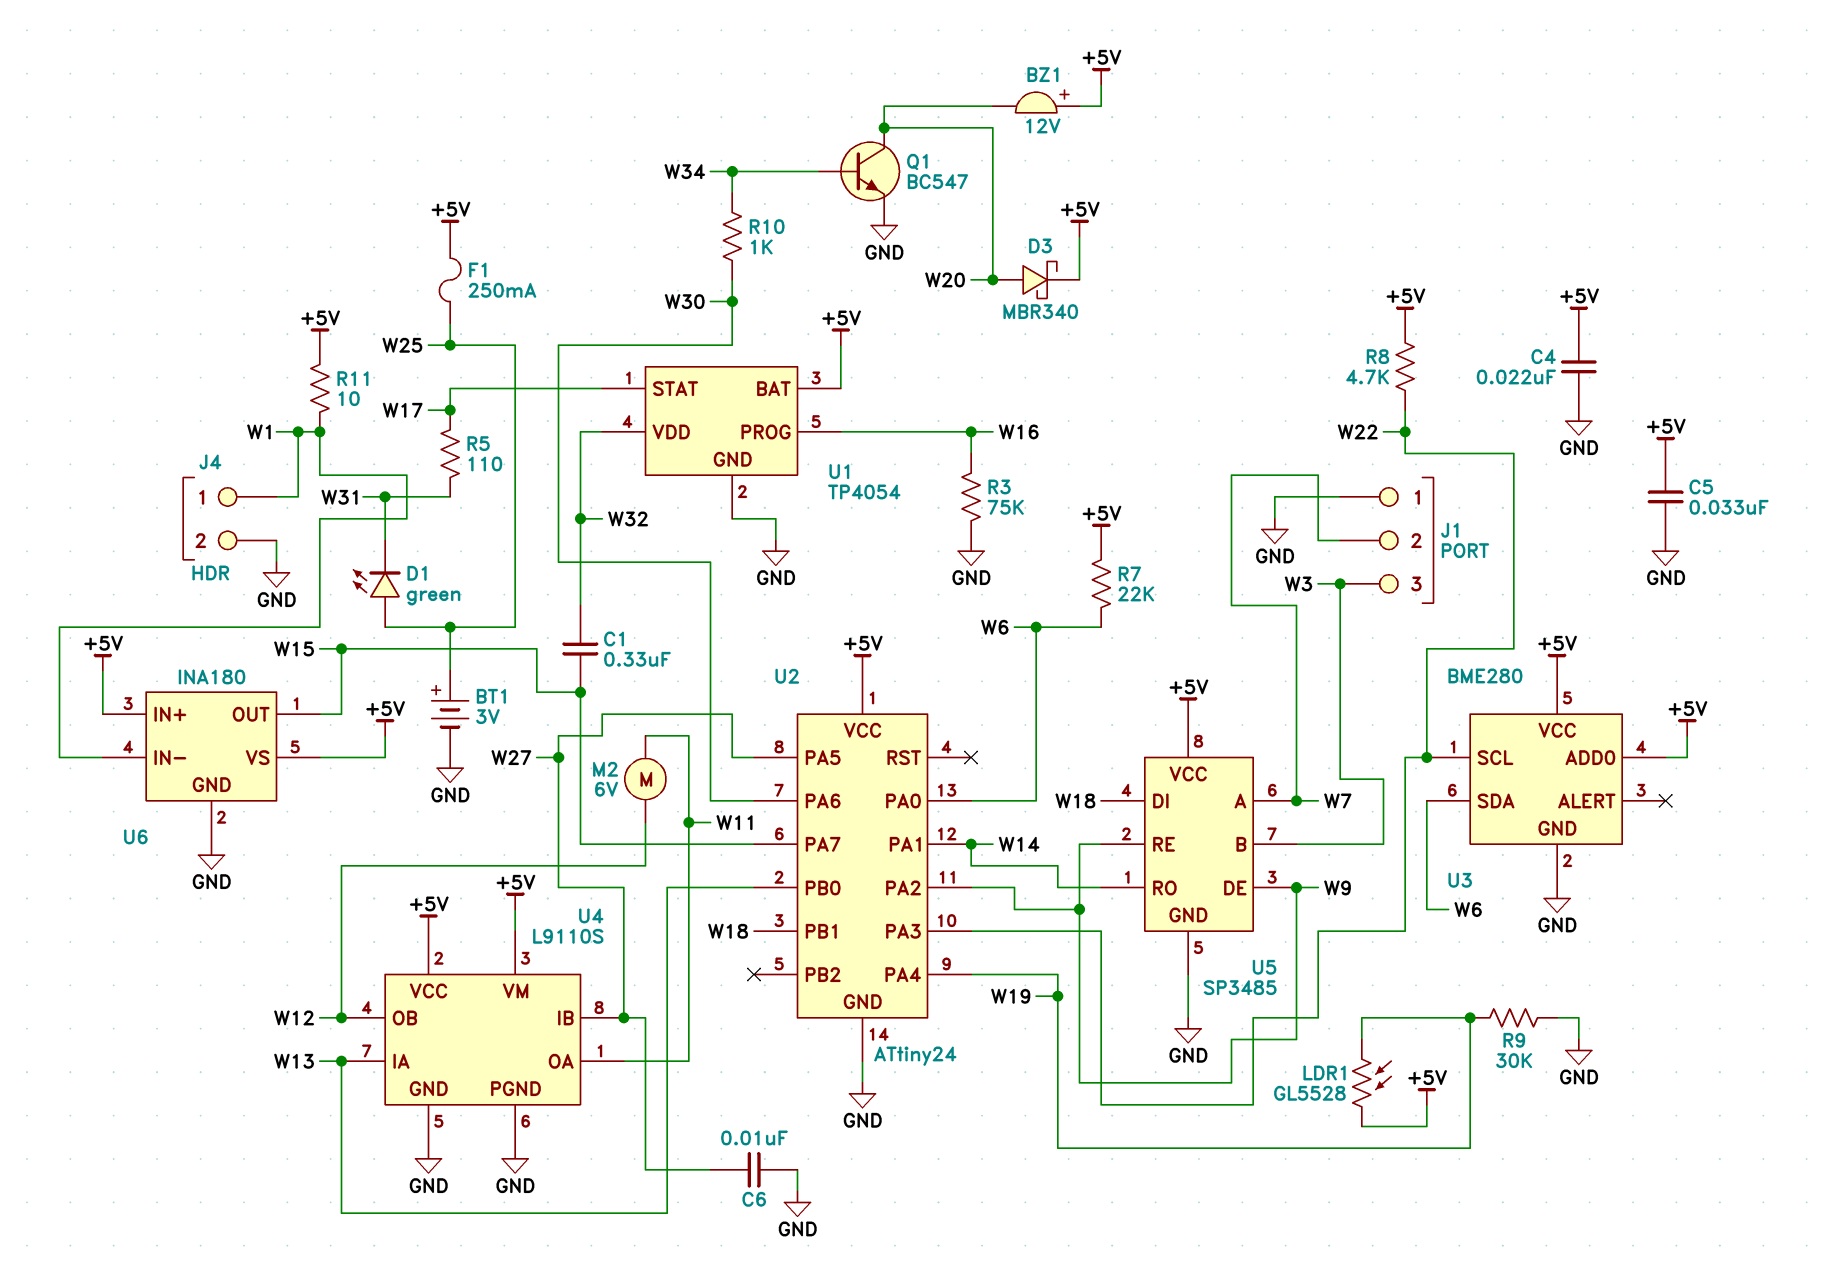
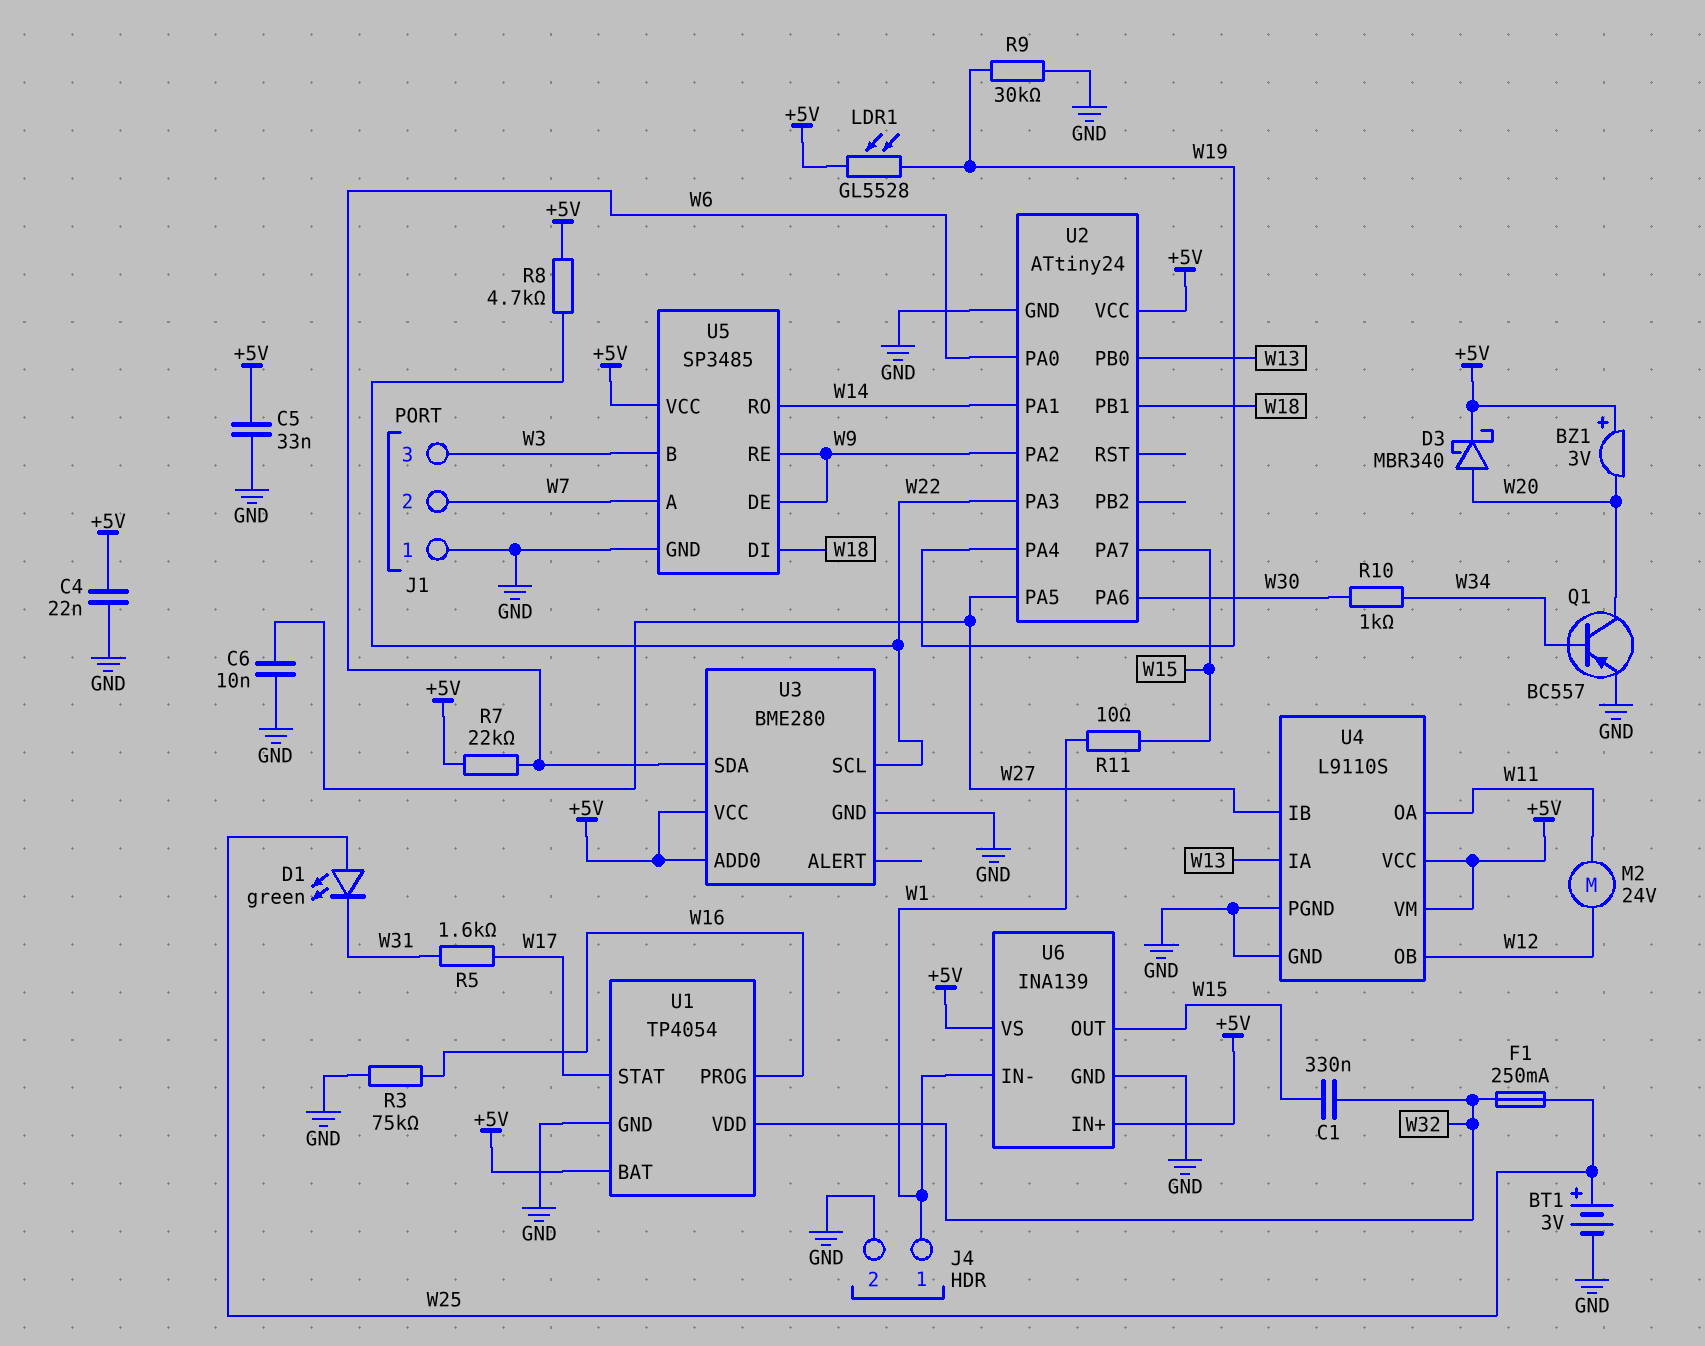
BZ1: buzzer 12V (plus +5V, minus W20) -> buzzer 3V (plus +5V, minus W20)
F1: 250mA (+5V, W25) -> 250mA (W25, W32)
M2: motor 6V (W11, W12) -> motor 24V (W11, W12)
Q1: NPN BC547 (B W34, C W20, E GND) -> PNP BC557 (B W34, C W20, E GND)
R5: 110 (W17, W31) -> 1.6k (W17, W31)
R11: 10 (+5V, W1) -> 10 (W1, W15)
U6: INA180 -> INA139

